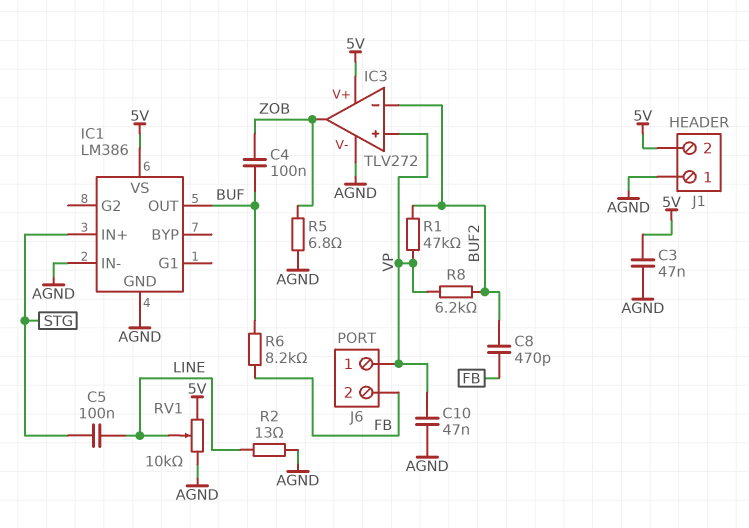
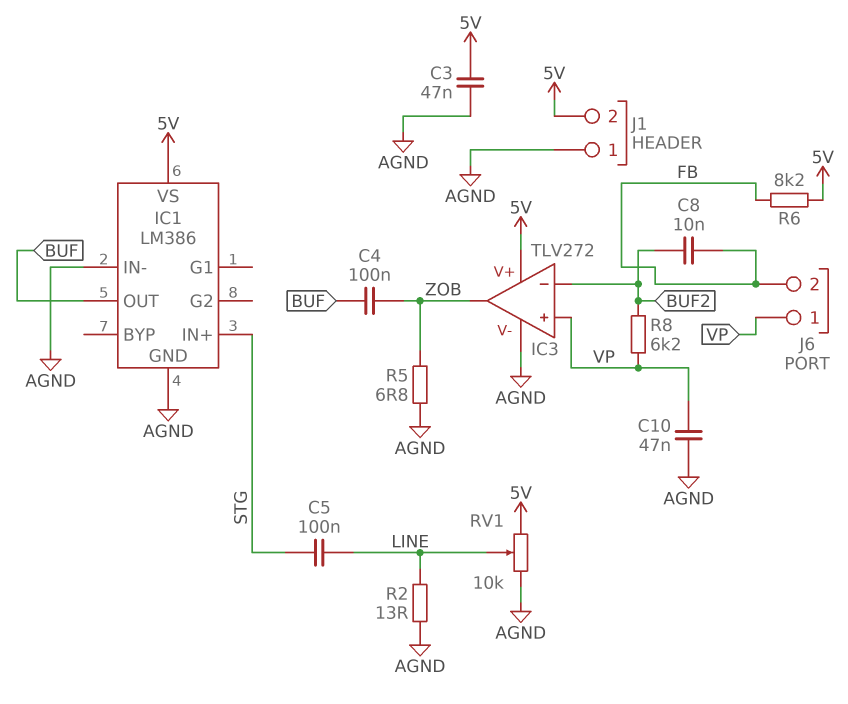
C8: 470pF (BUF2, FB) -> 10nF (BUF2, FB)
R1: 47k (BUF2, VP) -> none
R6: 8.2k (BUF, FB) -> 8.2k (5V, FB)

